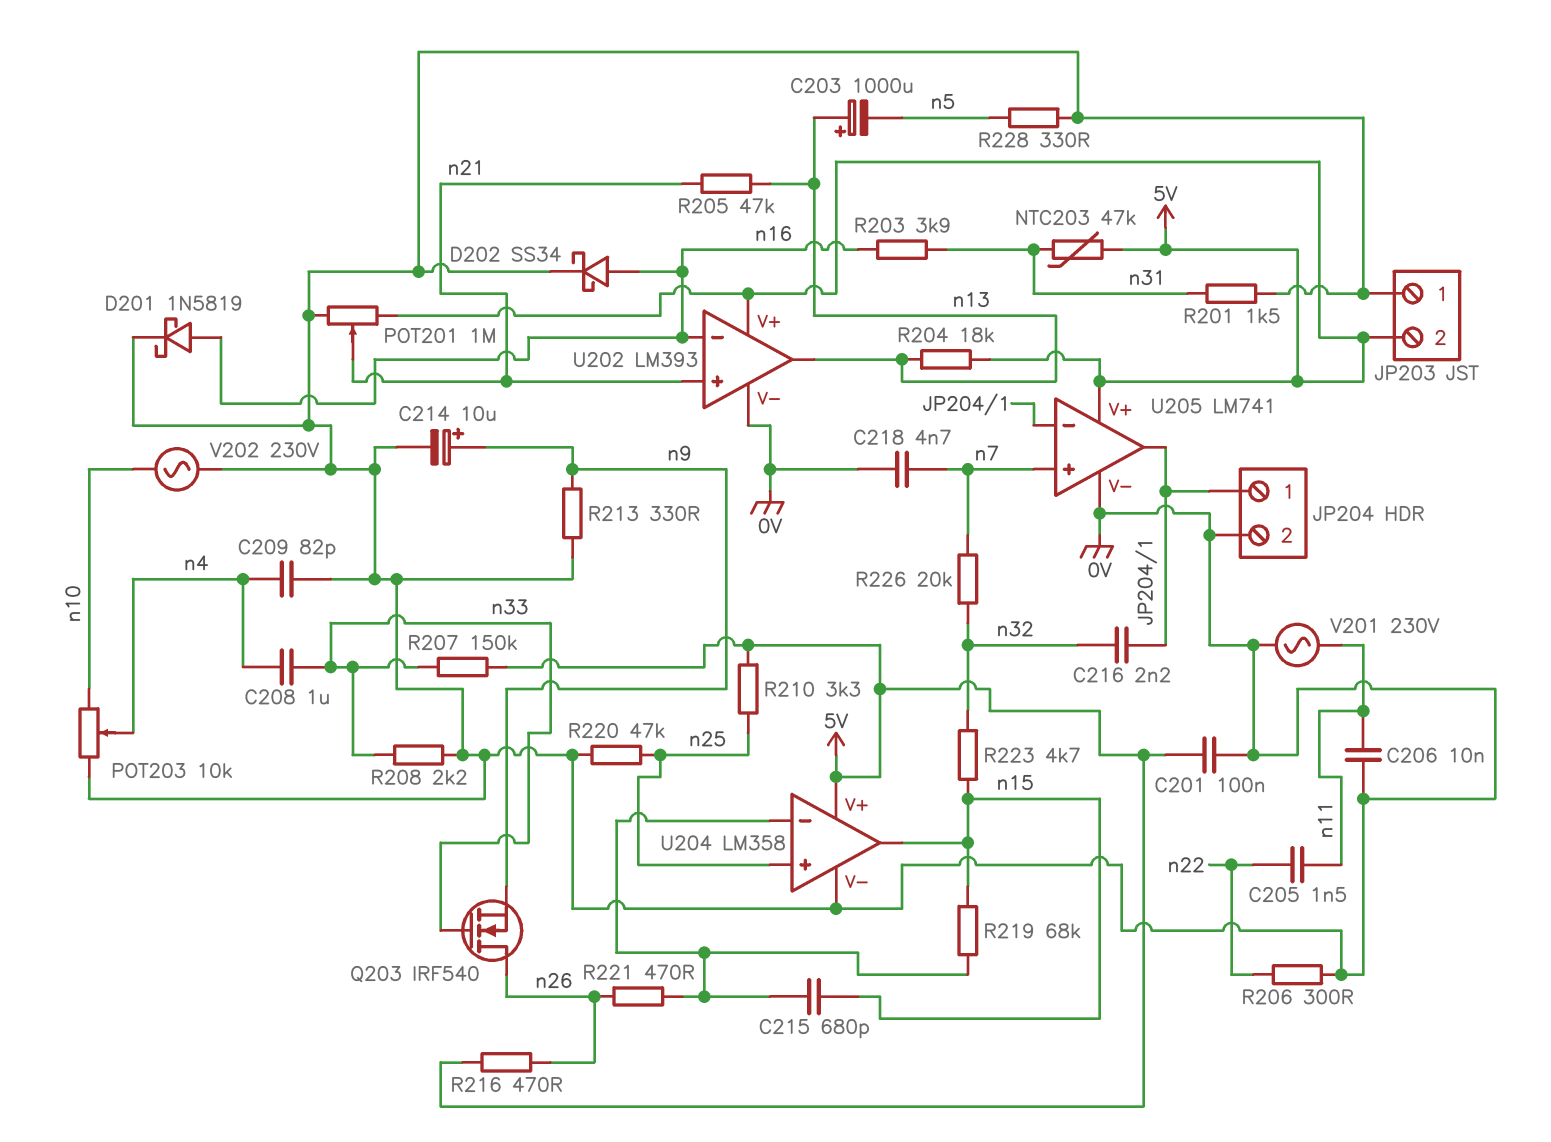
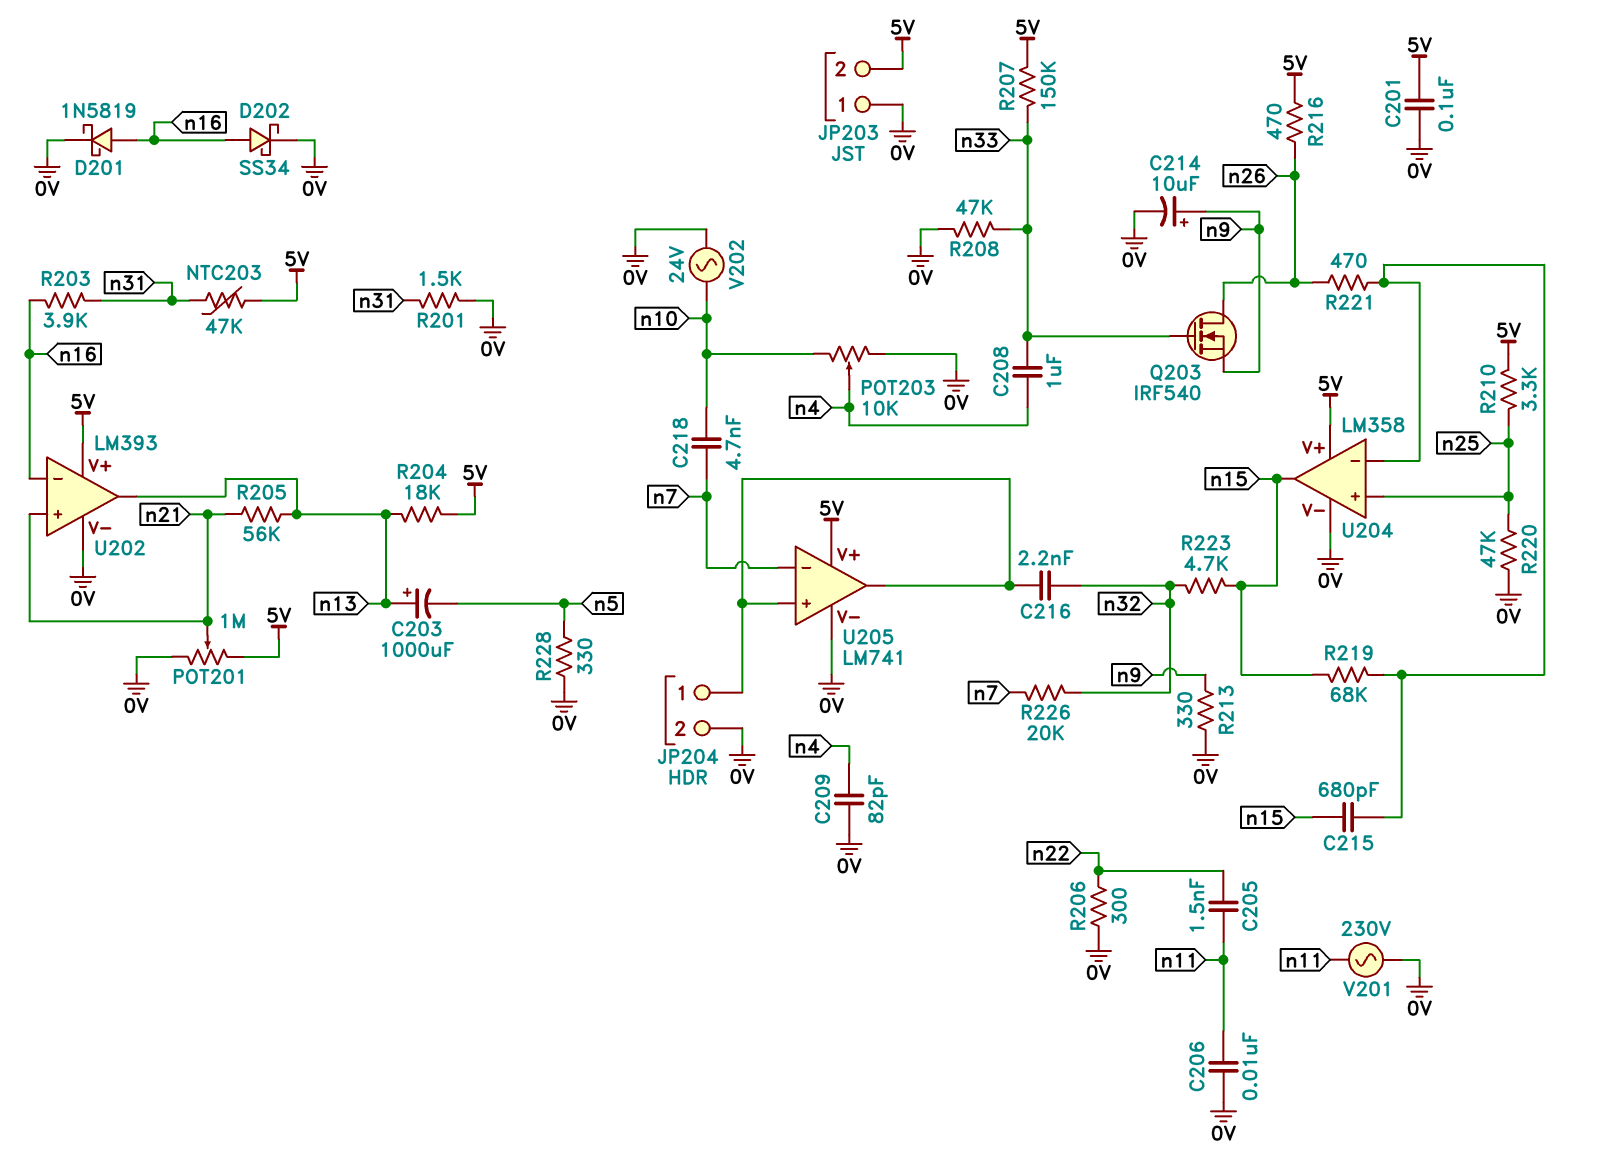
C218: 4.7nF (0V, n7) -> 4.7nF (n7, n10)
R205: 47k (n13, n21) -> 56k (n13, n21)
R208: 2.2k (0V, n33) -> 47k (0V, n33)
U205 pin in+: n7 -> JP204/1
U205 pin in-: JP204/1 -> n7
V202: AC 230V (0V, n10) -> AC 24V (0V, n10)

